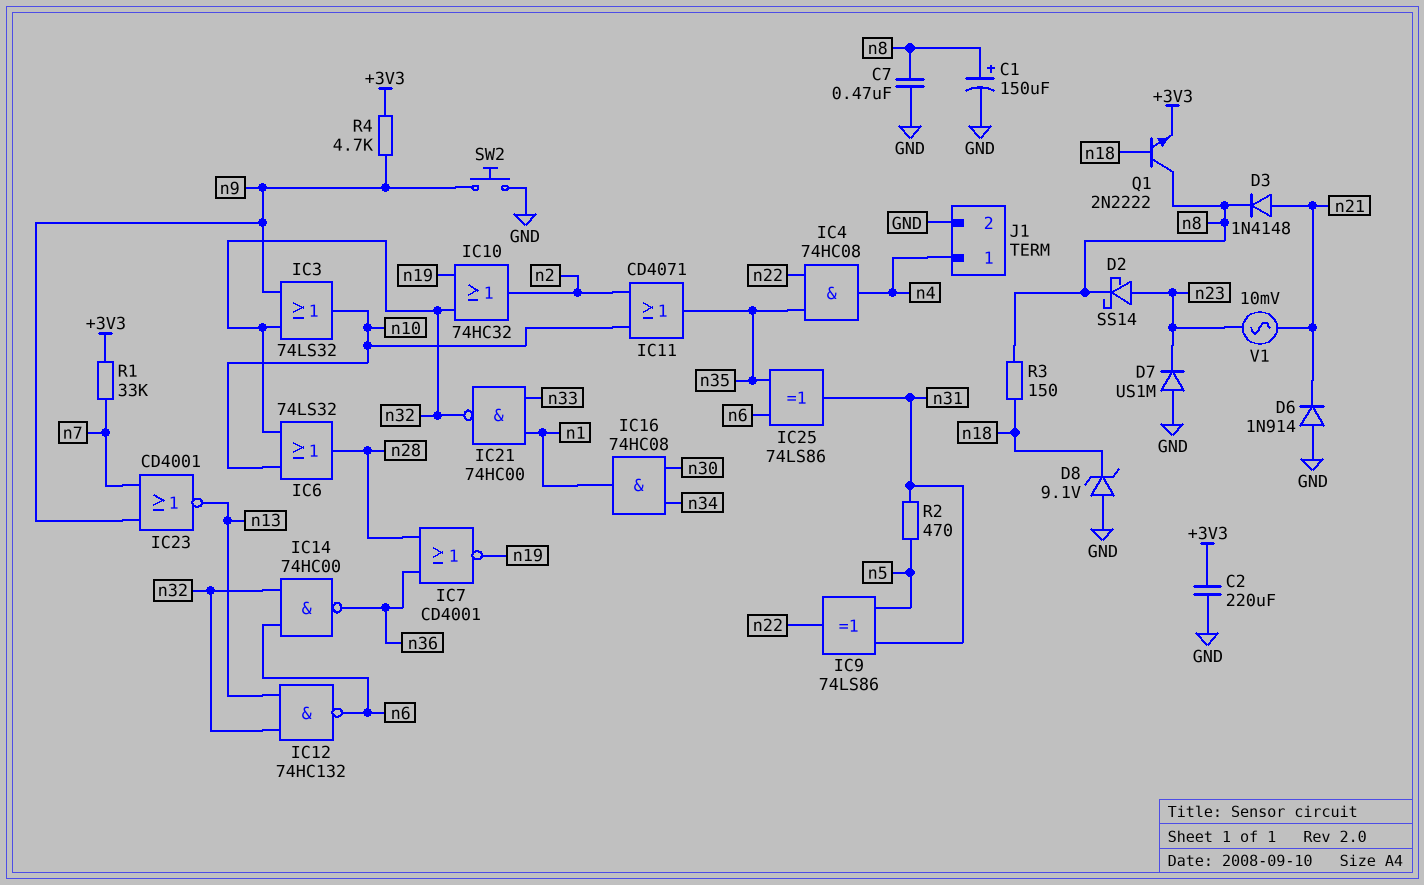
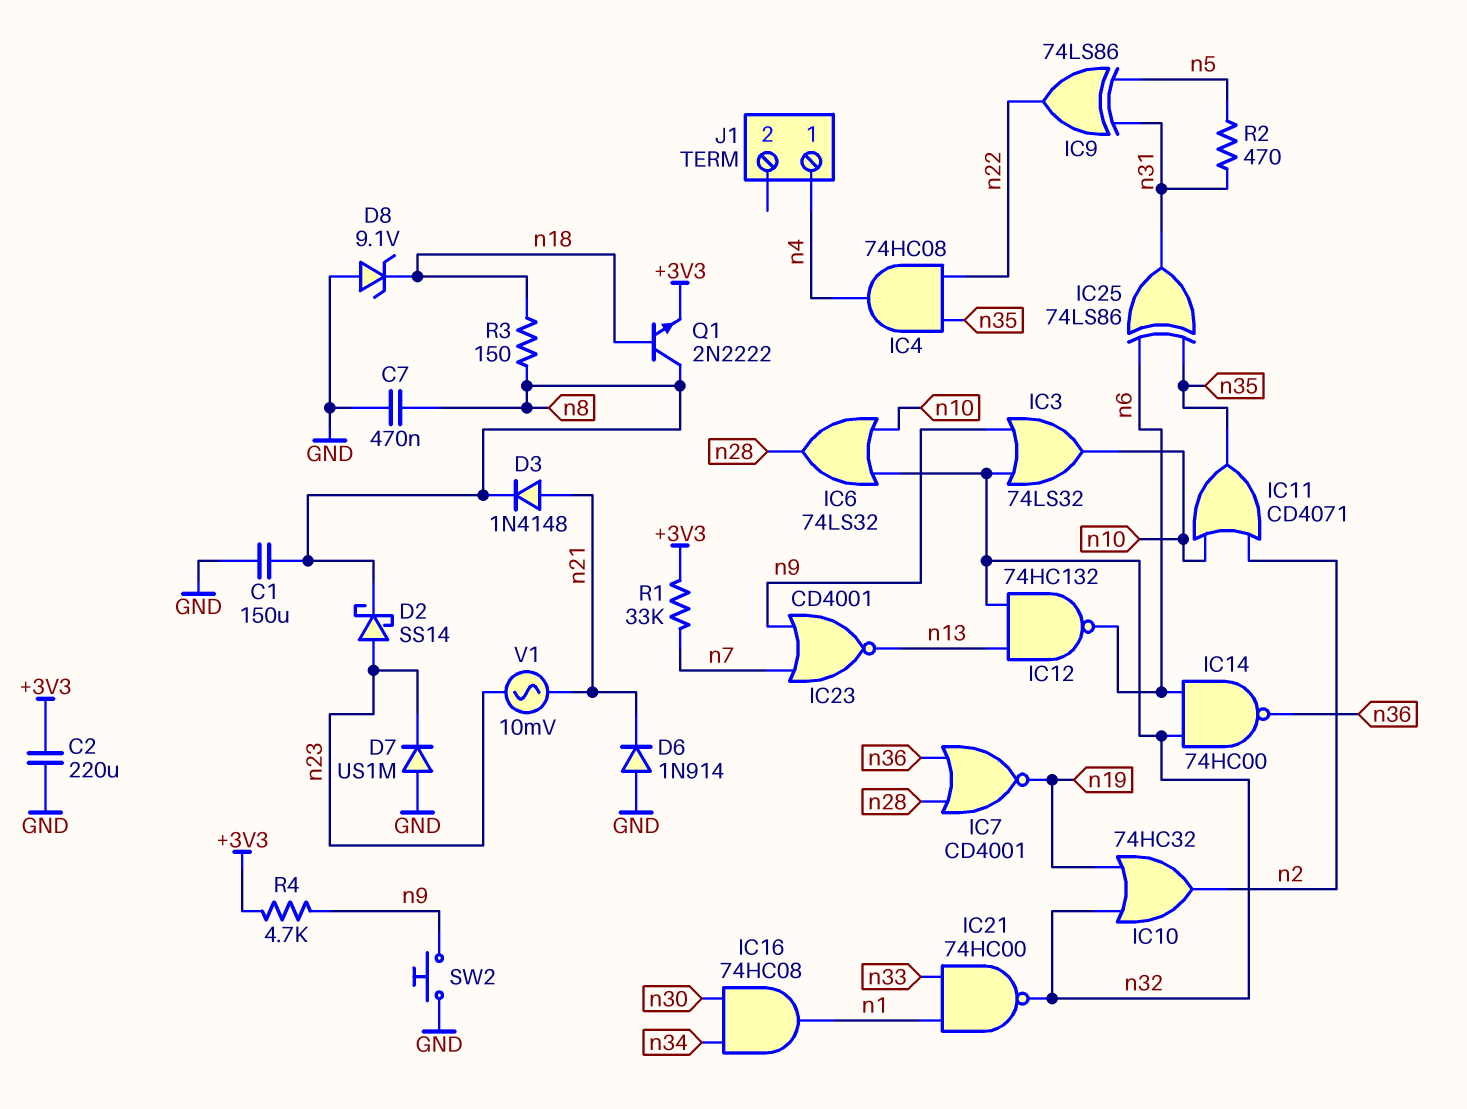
C1: 150uF (plus n8, minus GND) -> 150uF (GND, n8)
J1 pin 2: GND -> none

